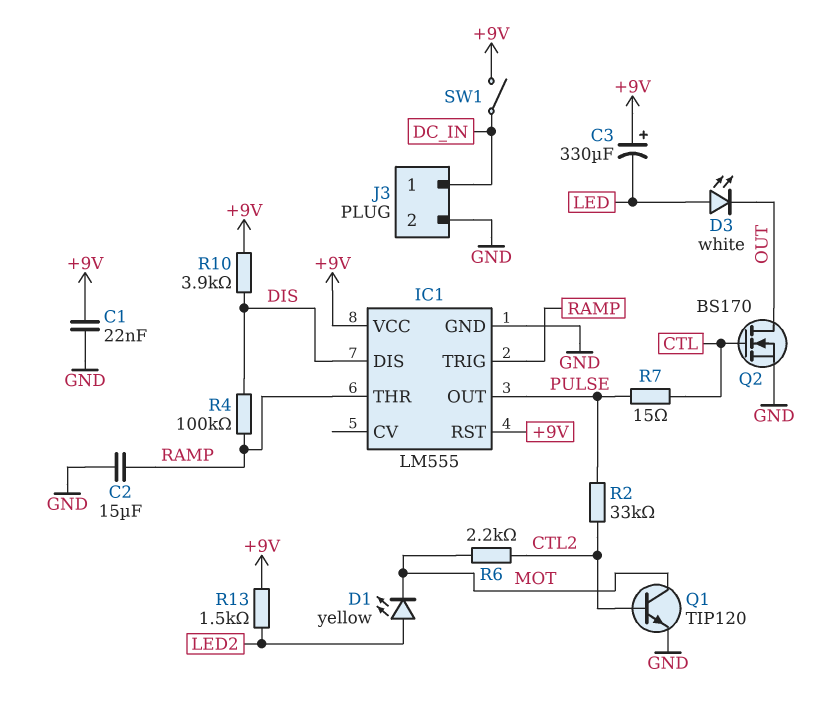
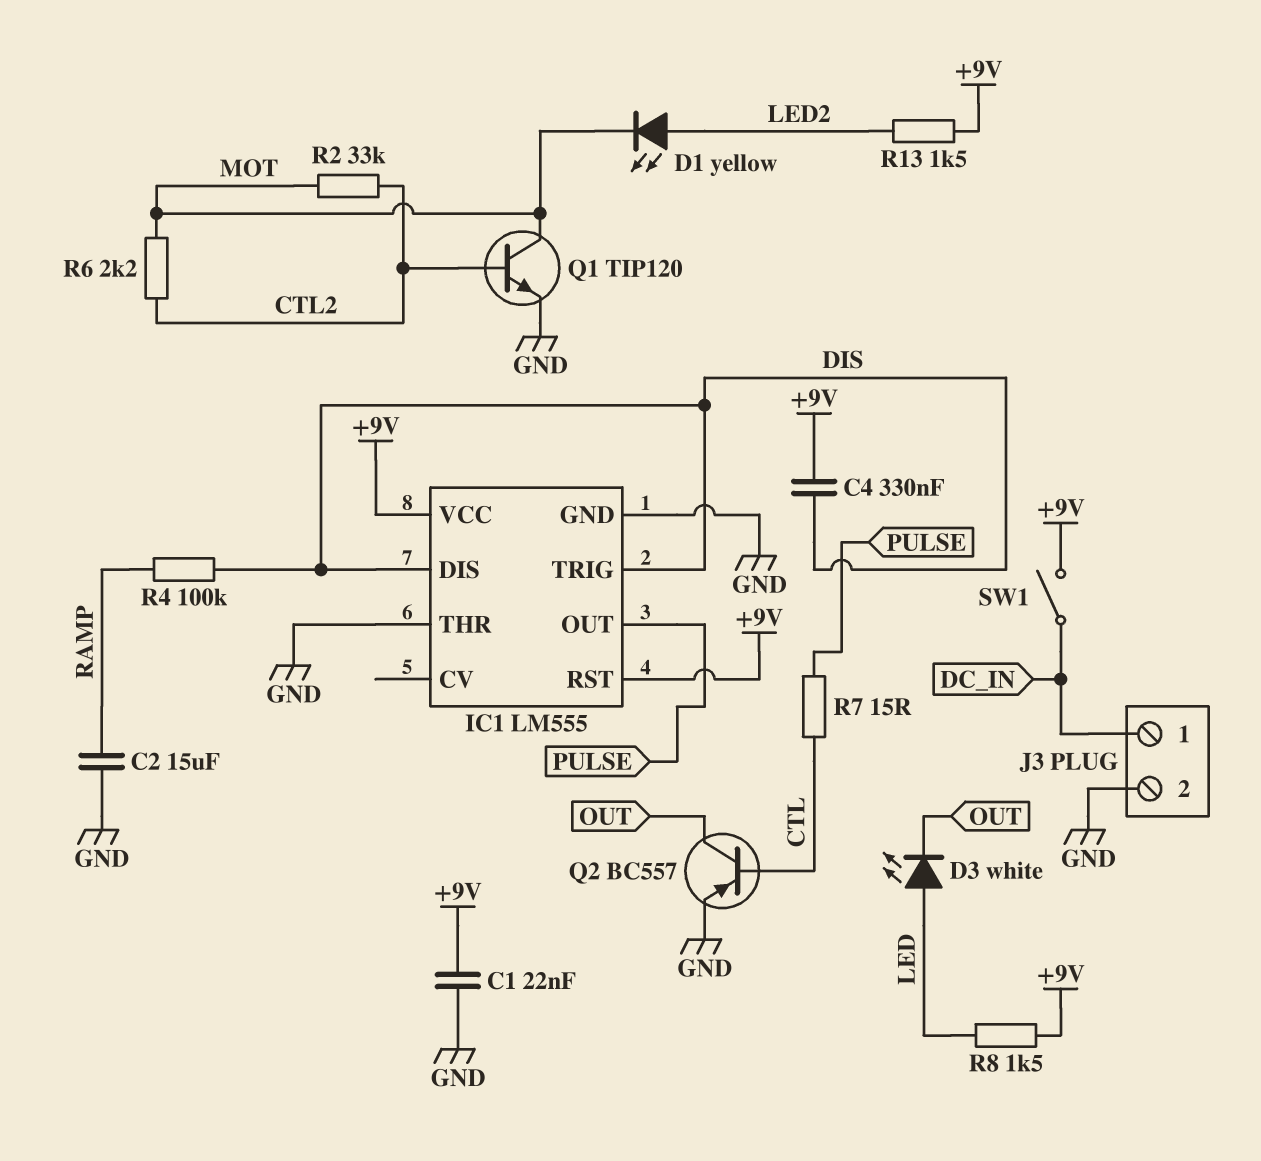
C3: 330uF (plus +9V, minus LED) -> none
C4: none -> 330nF (+9V, DIS)
IC1 pin THR: RAMP -> GND
IC1 pin TRIG: RAMP -> DIS
Q2: NMOS BS170 (G CTL, D OUT, S GND) -> PNP BC557 (B CTL, C OUT, E GND)
R2: 33k (CTL2, PULSE) -> 33k (CTL2, MOT)
R8: none -> 1.5k (+9V, LED)
R10: 3.9k (+9V, DIS) -> none

